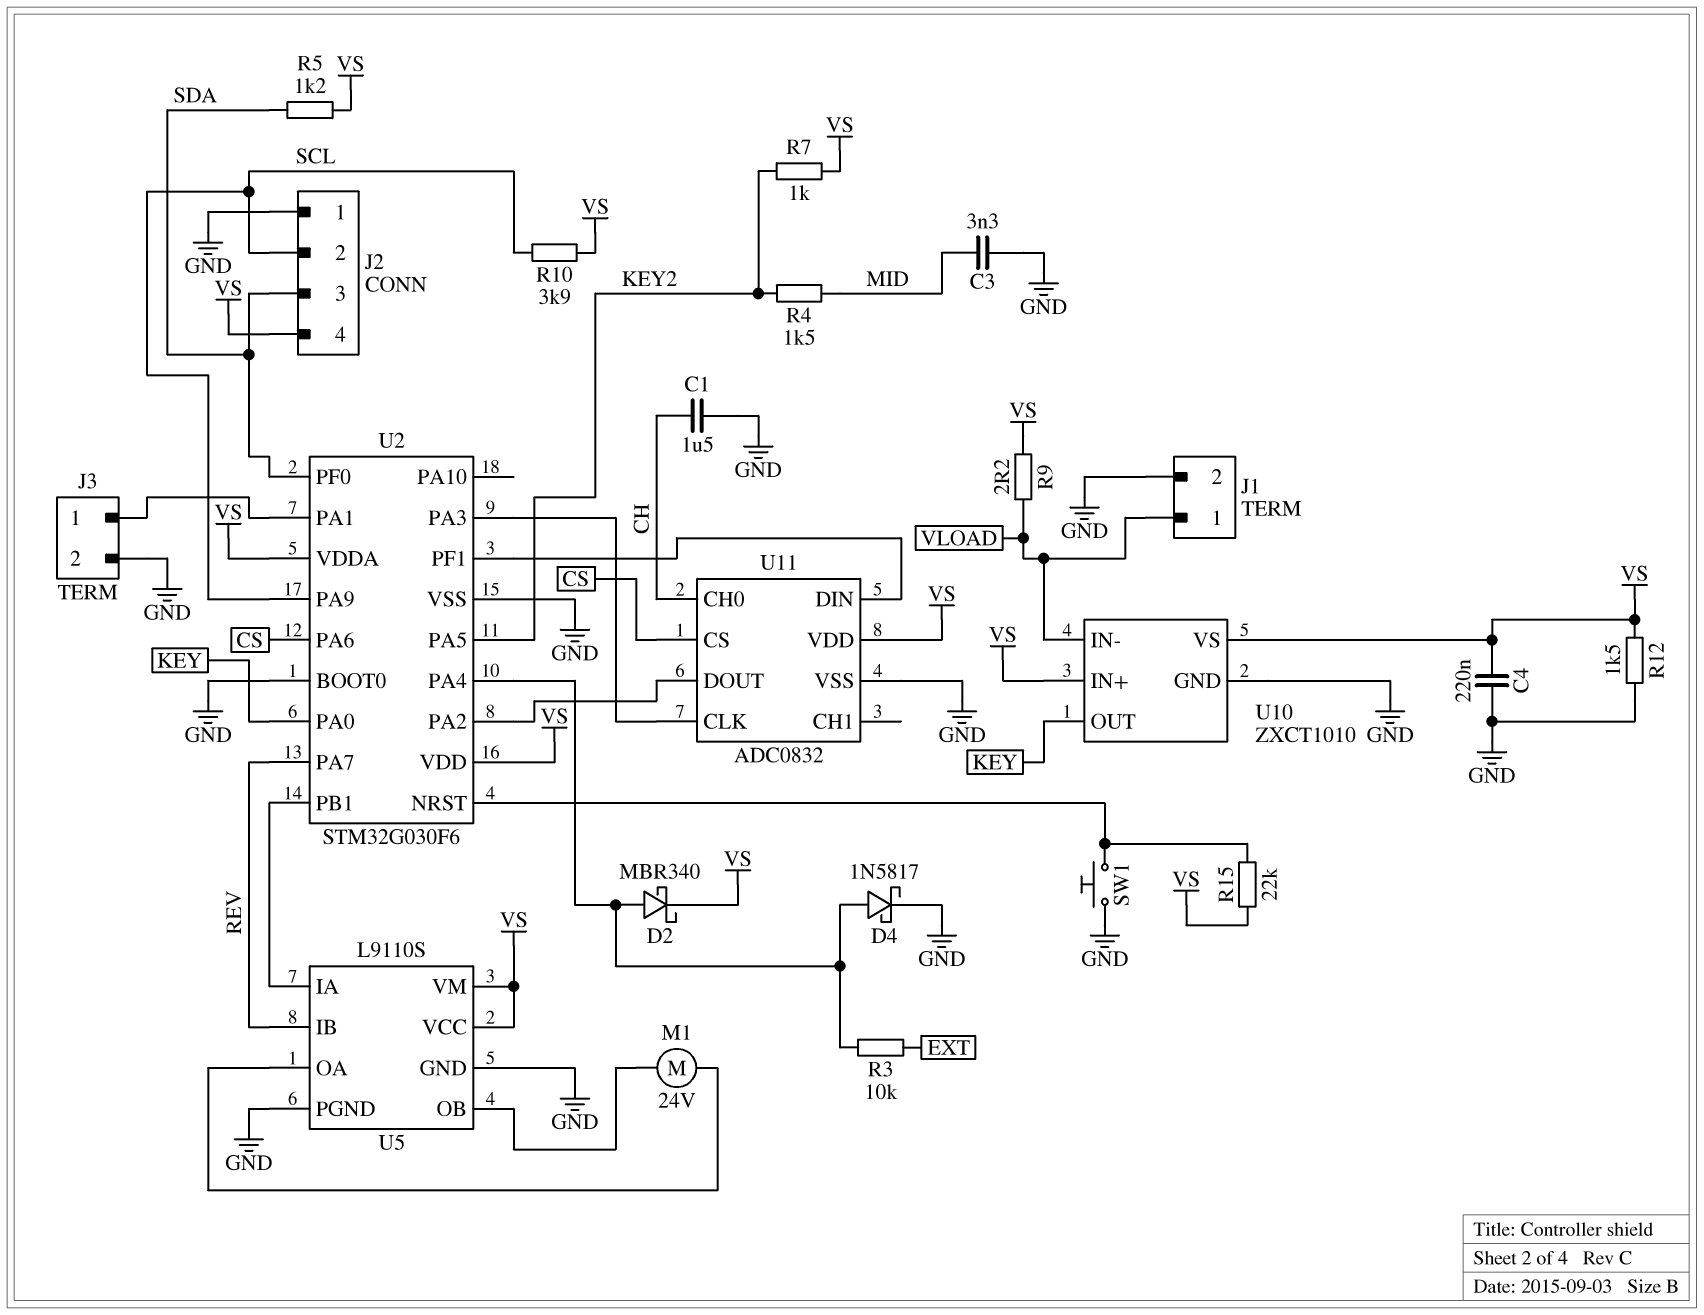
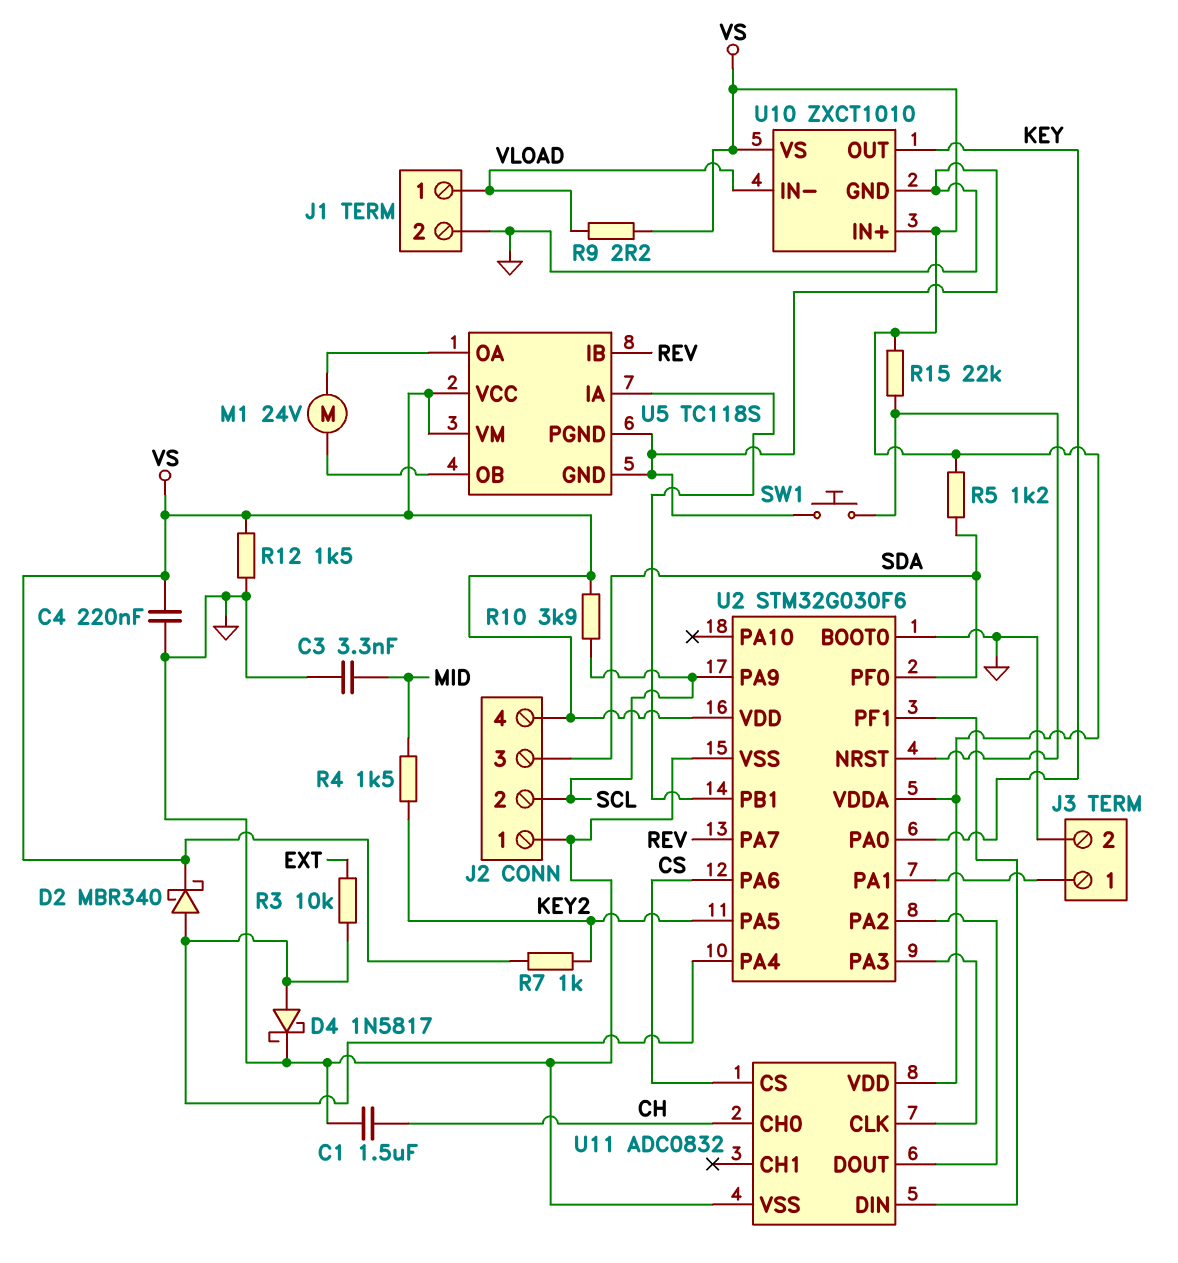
U5: L9110S -> TC118S

